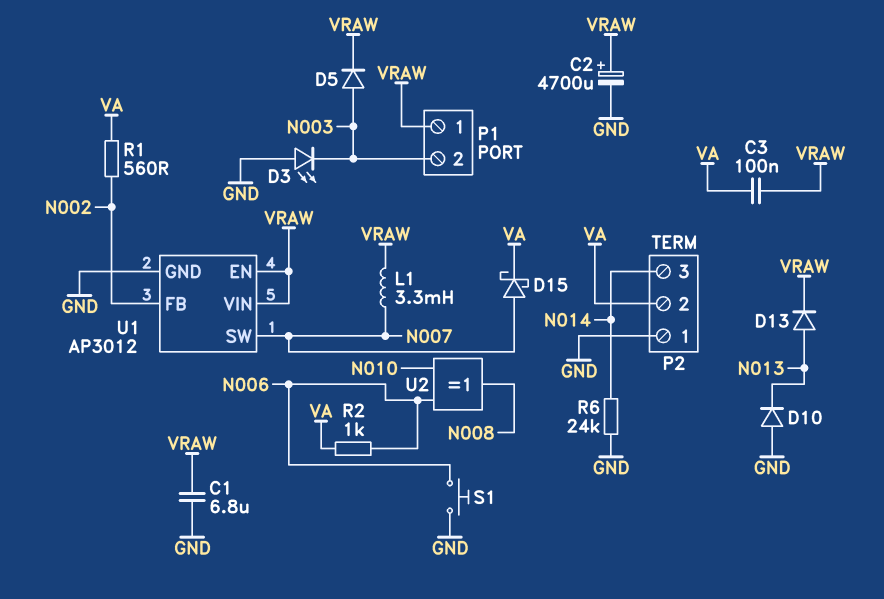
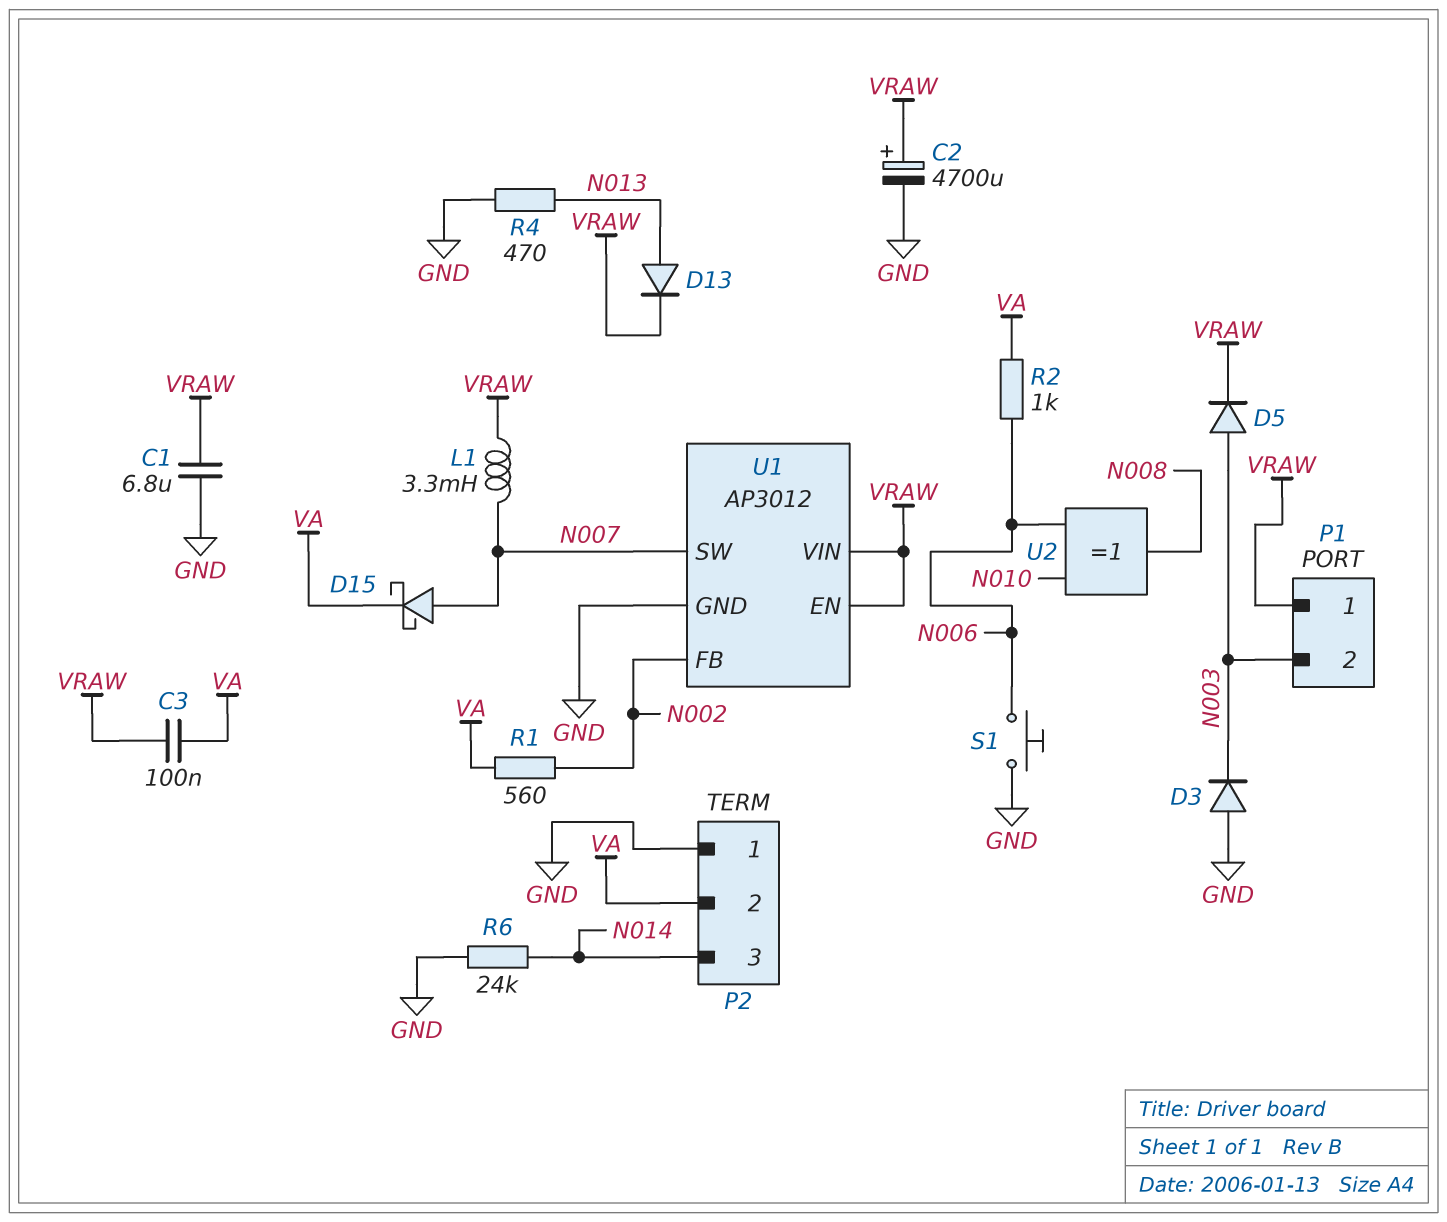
D3: LED (A GND, K N003) -> diode (A GND, K N003)
D10: diode (A GND, K N013) -> none
R4: none -> 470 (GND, N013)

